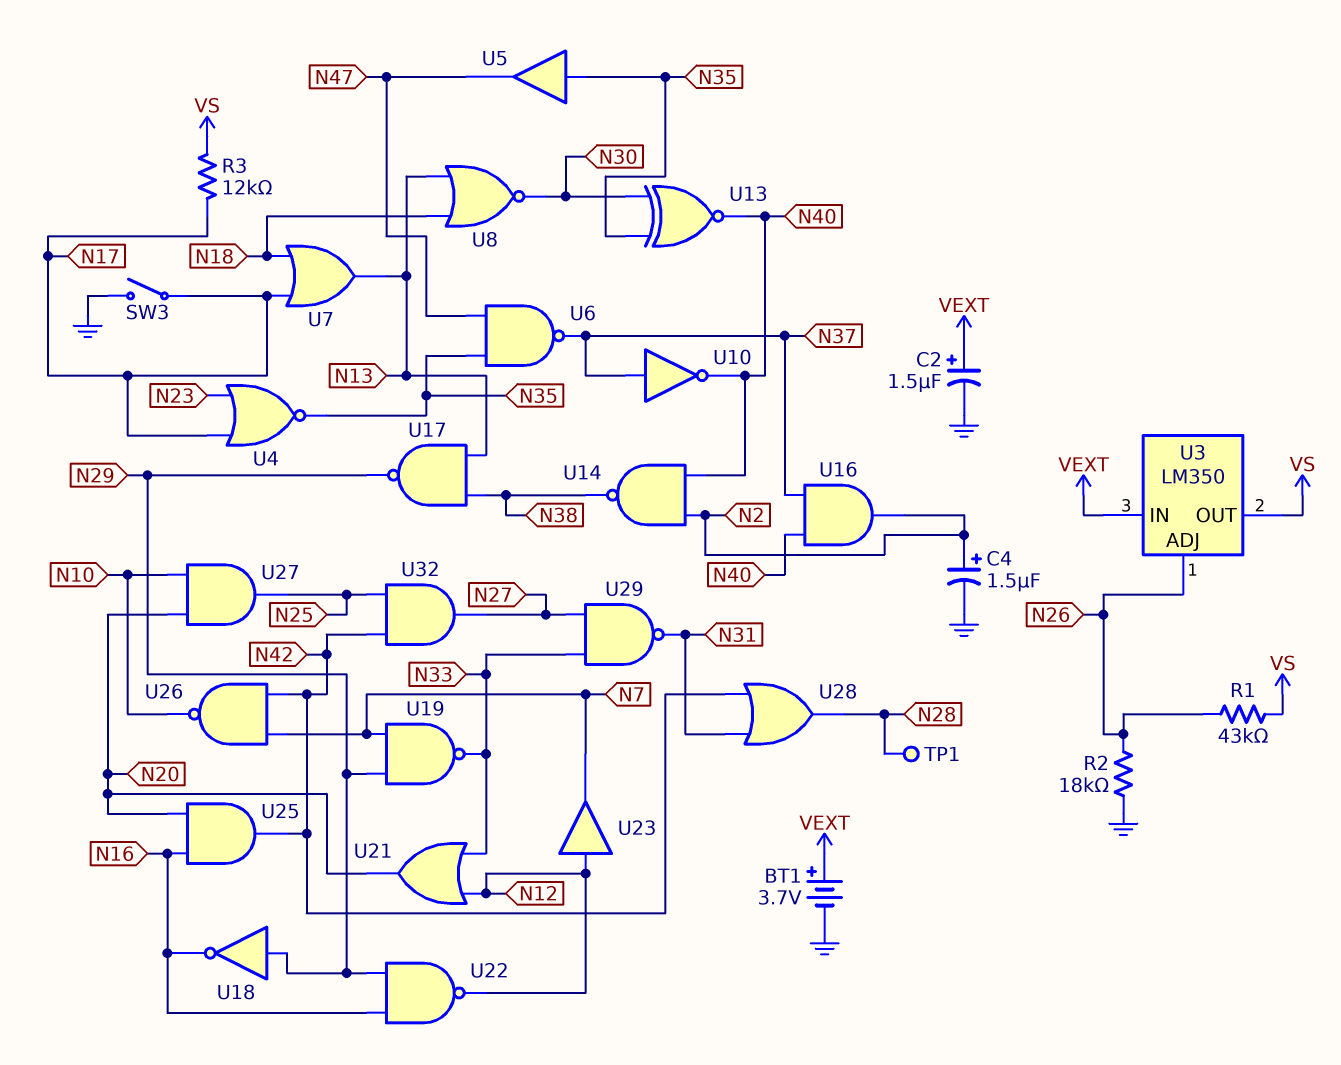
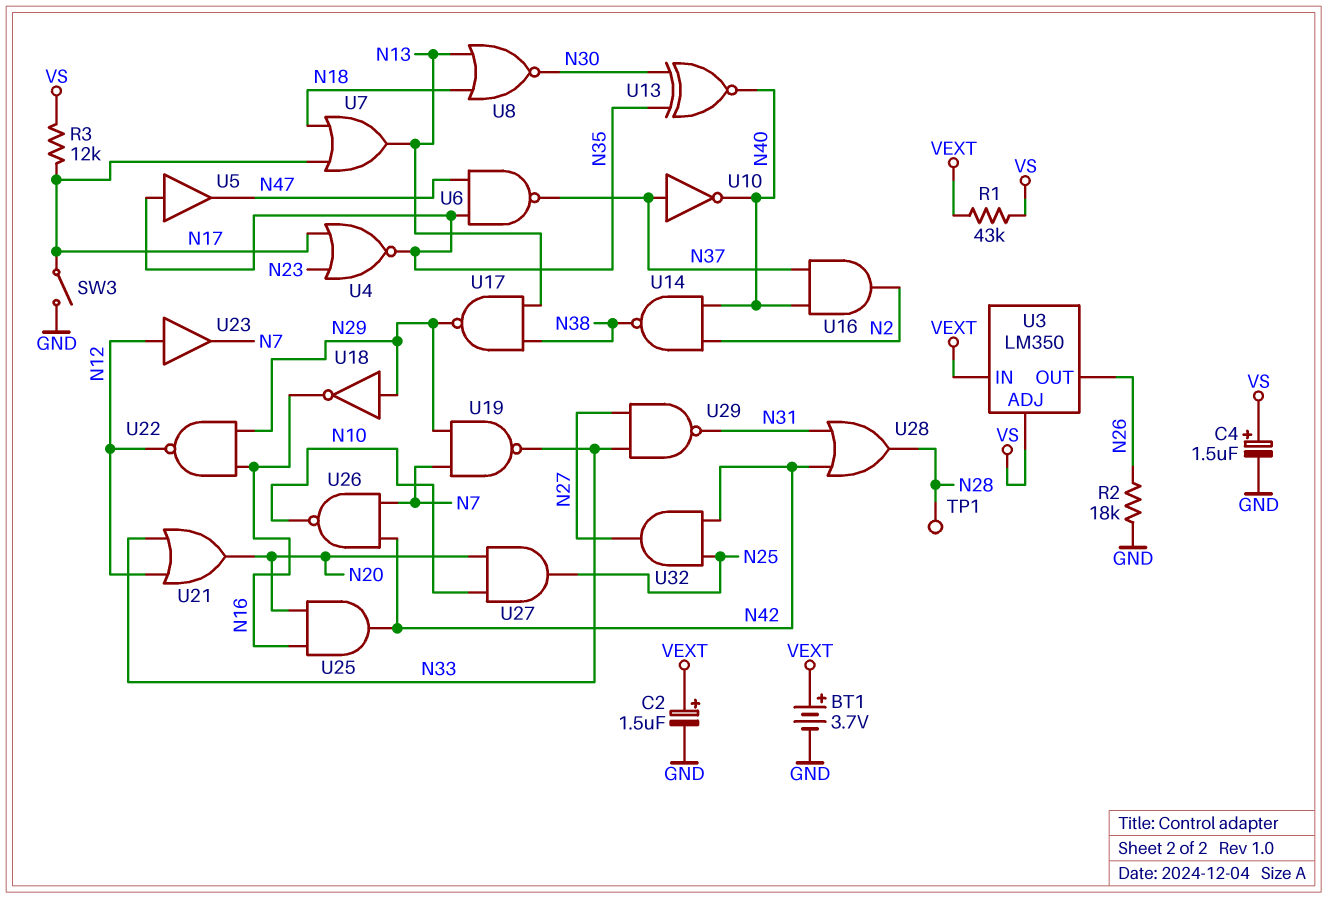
C4: 1.5uF (plus N2, minus GND) -> 1.5uF (plus VS, minus GND)
R1: 43k (N26, VS) -> 43k (VEXT, VS)
U3 pin ADJ: N26 -> VS
U3 pin OUT: VS -> N26

